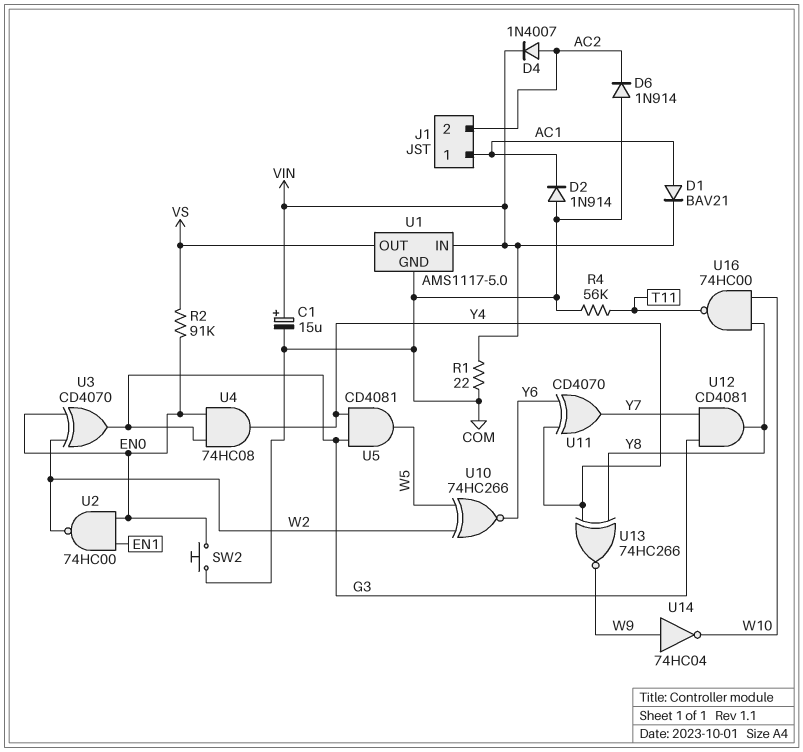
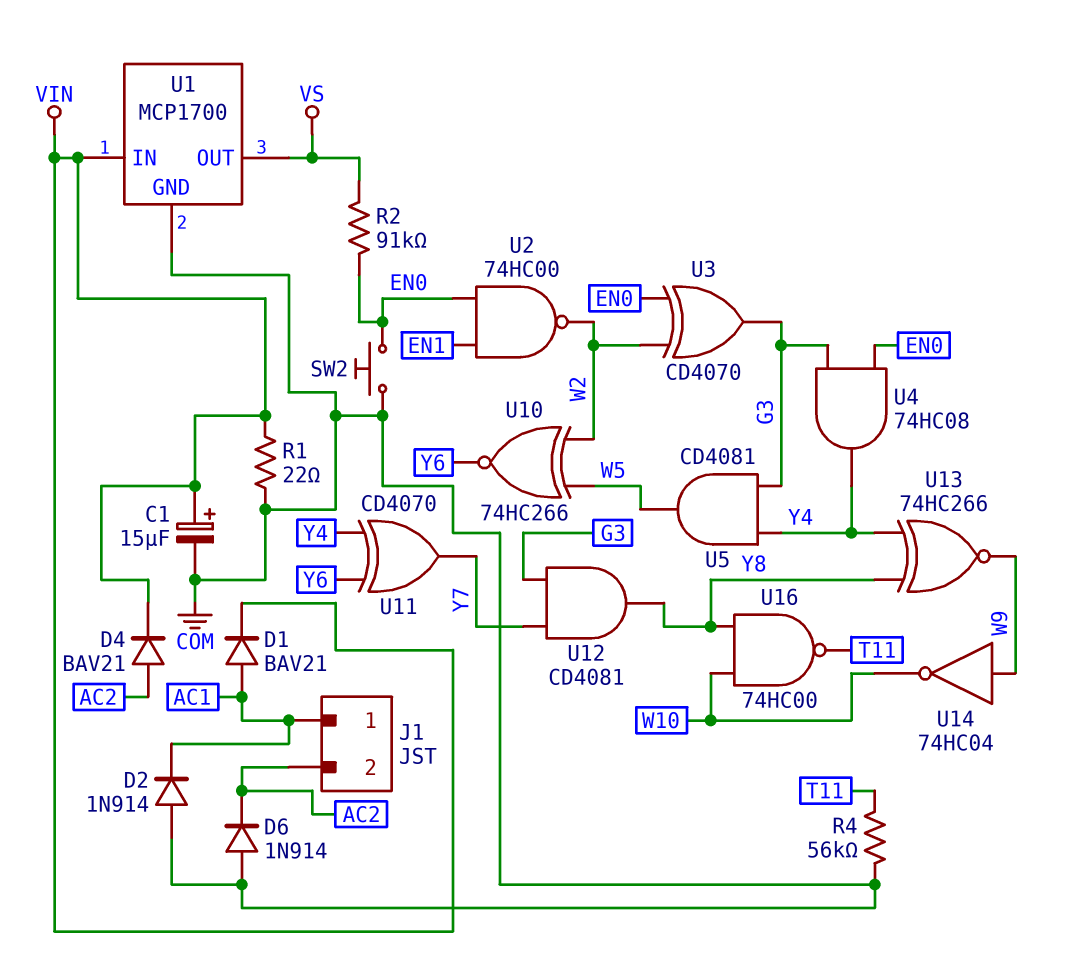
D4: diode 1N4007 (A AC2, K VIN) -> diode BAV21 (A AC2, K VIN)
U1: AMS1117-5.0 -> MCP1700

